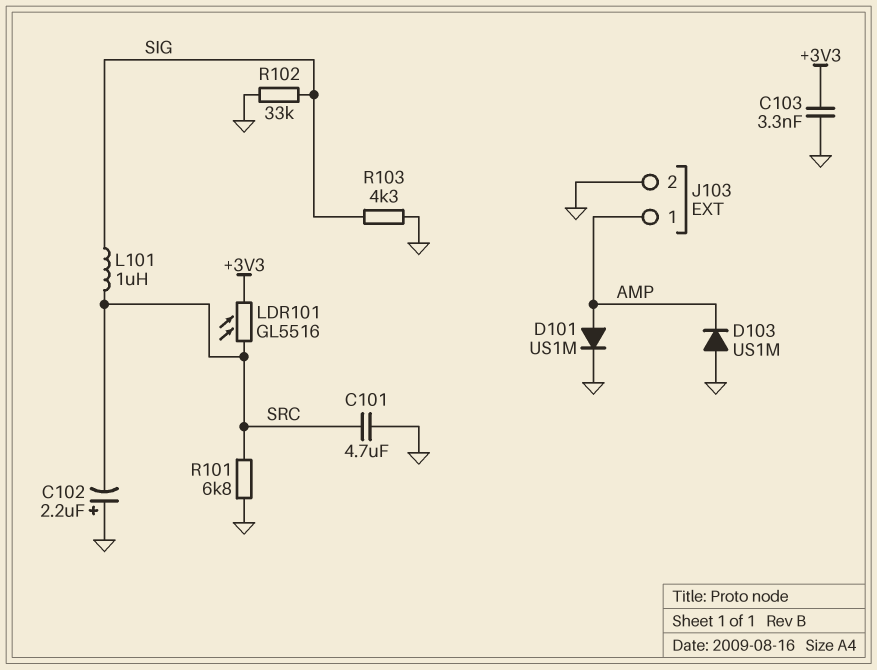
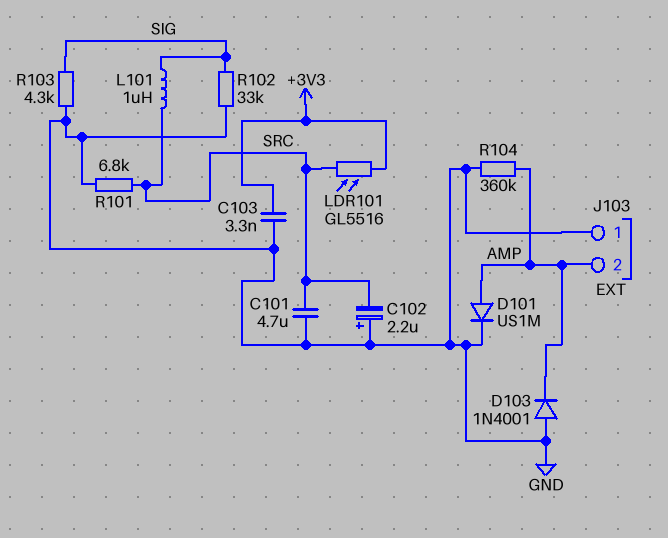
D103: diode US1M (A GND, K AMP) -> diode 1N4001 (A GND, K AMP)
J103 pin 1: AMP -> GND
J103 pin 2: GND -> AMP
R104: none -> 360k (AMP, GND)

